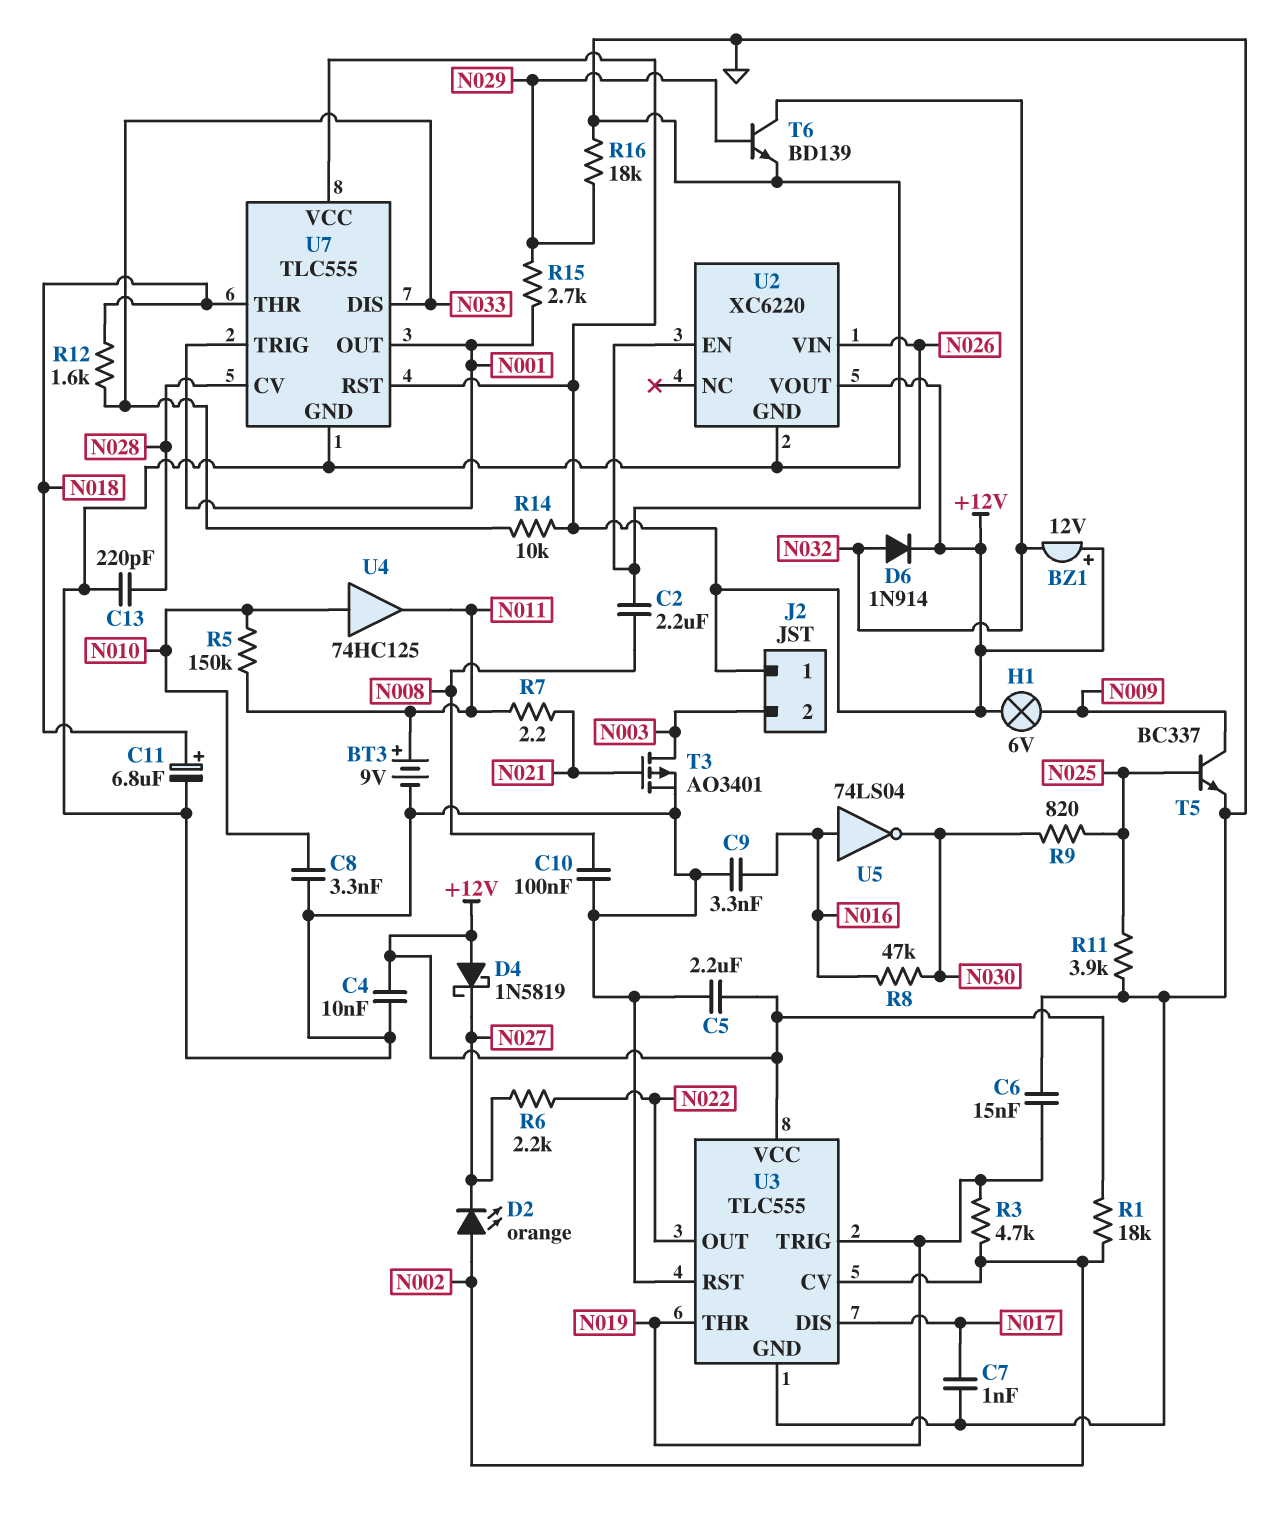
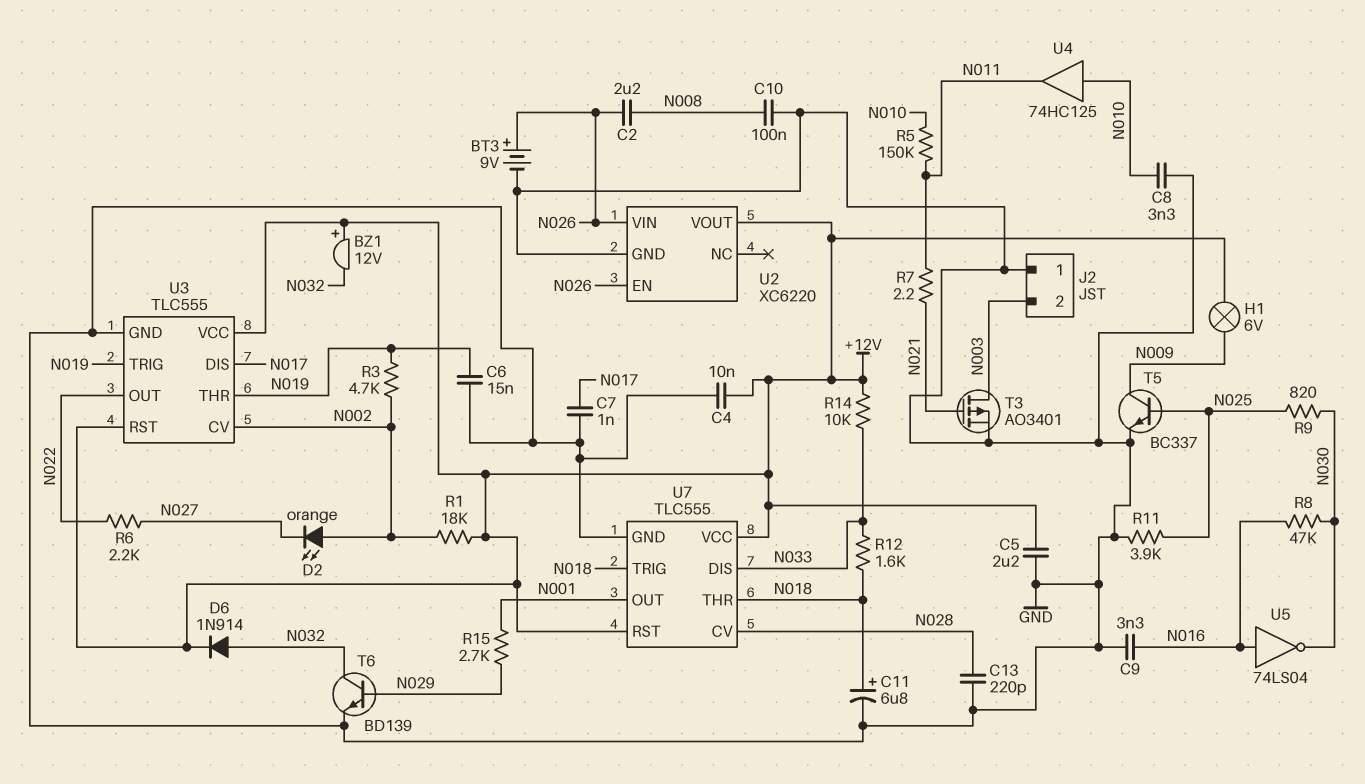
BT3: 9V (plus N011, minus GND) -> 9V (plus N026, minus GND)
D4: schottky 1N5819 (A +12V, K N027) -> none
J2 pin 1: +12V -> GND
R16: 18k (GND, N029) -> none
U3 pin RST: GND -> +12V
U7 pin TRIG: N001 -> N018

